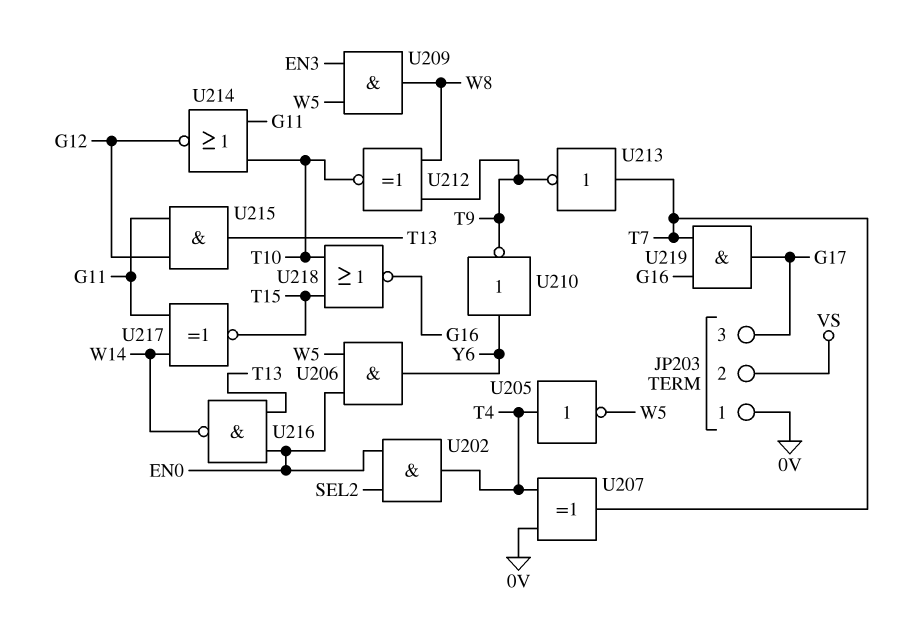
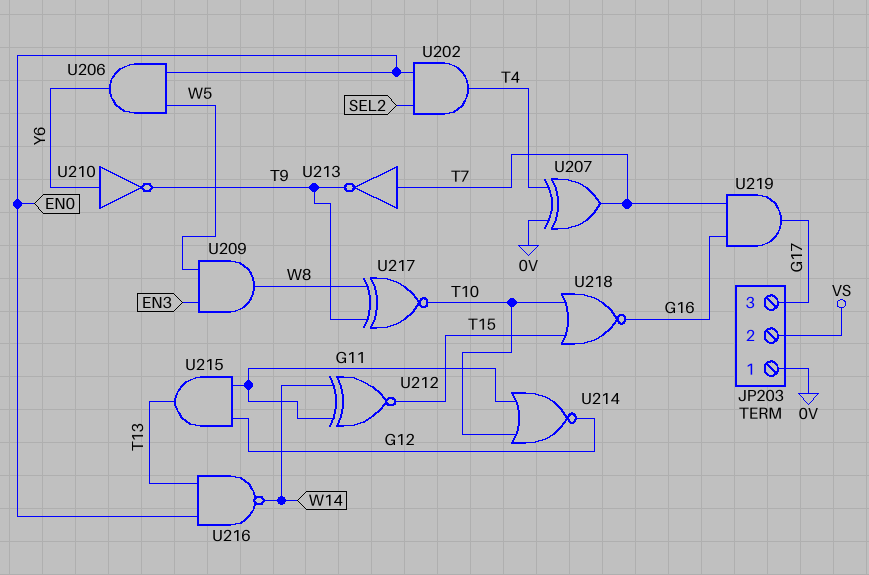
U205: NOT (in T4, out W5) -> none
U212: XNOR (in T9, in W8, out T10) -> XNOR (in G11, in W14, out T15)
U217: XNOR (in G11, in W14, out T15) -> XNOR (in T9, in W8, out T10)

